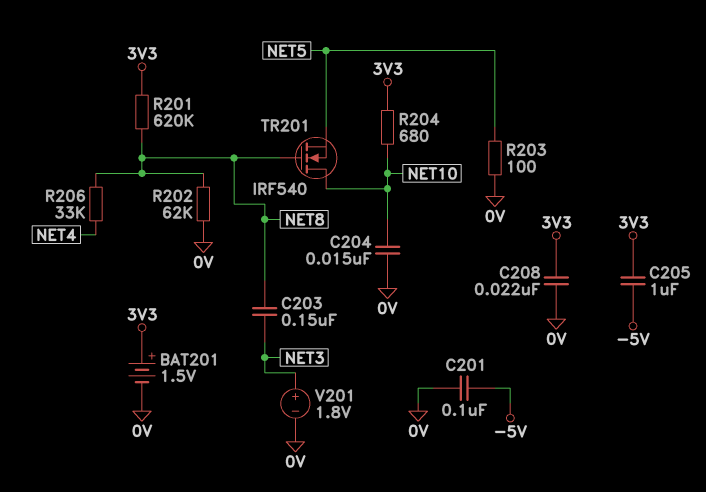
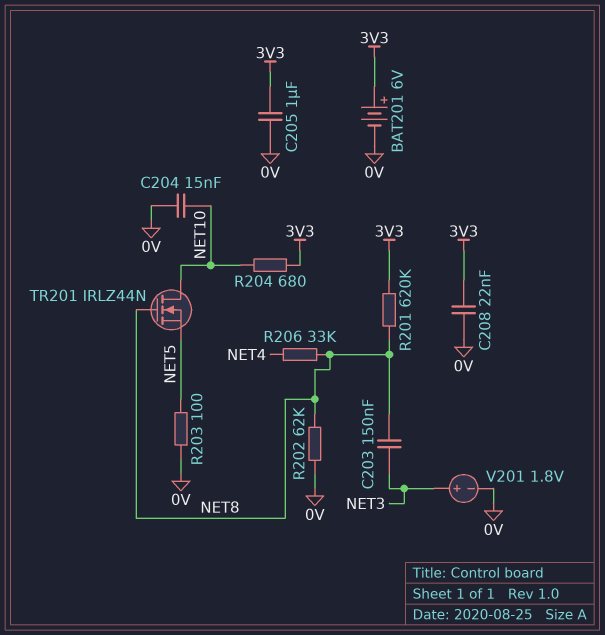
BAT201: 1.5V (plus 3V3, minus 0V) -> 6V (plus 3V3, minus 0V)
C201: 100nF (-5V, 0V) -> none
C205: 1uF (-5V, 3V3) -> 1uF (0V, 3V3)
TR201: NMOS IRF540 (G NET8, D NET10, S NET5) -> NMOS IRLZ44N (G NET8, D NET10, S NET5)

